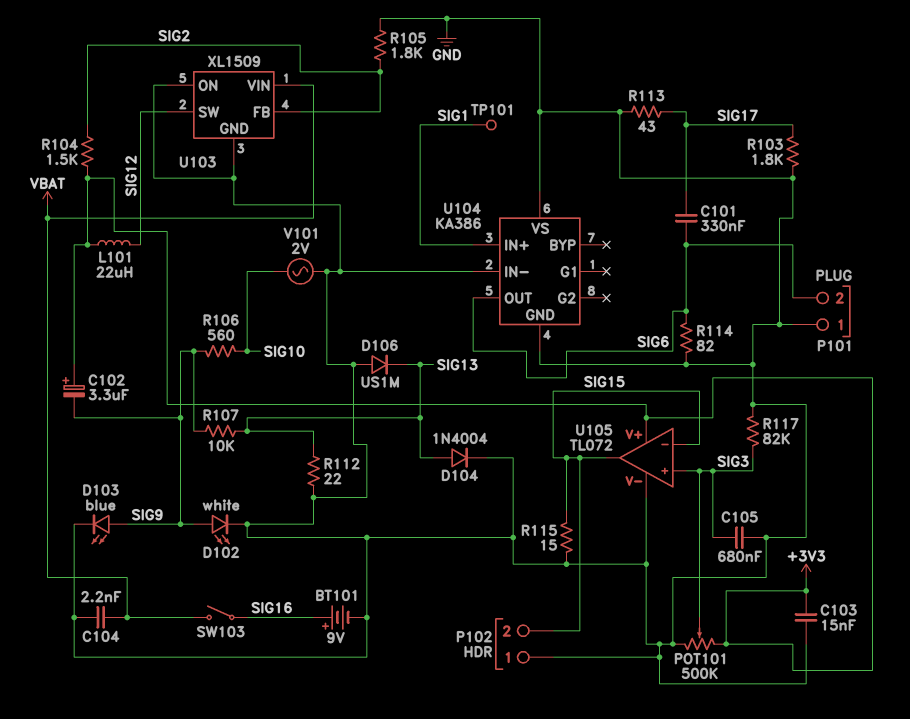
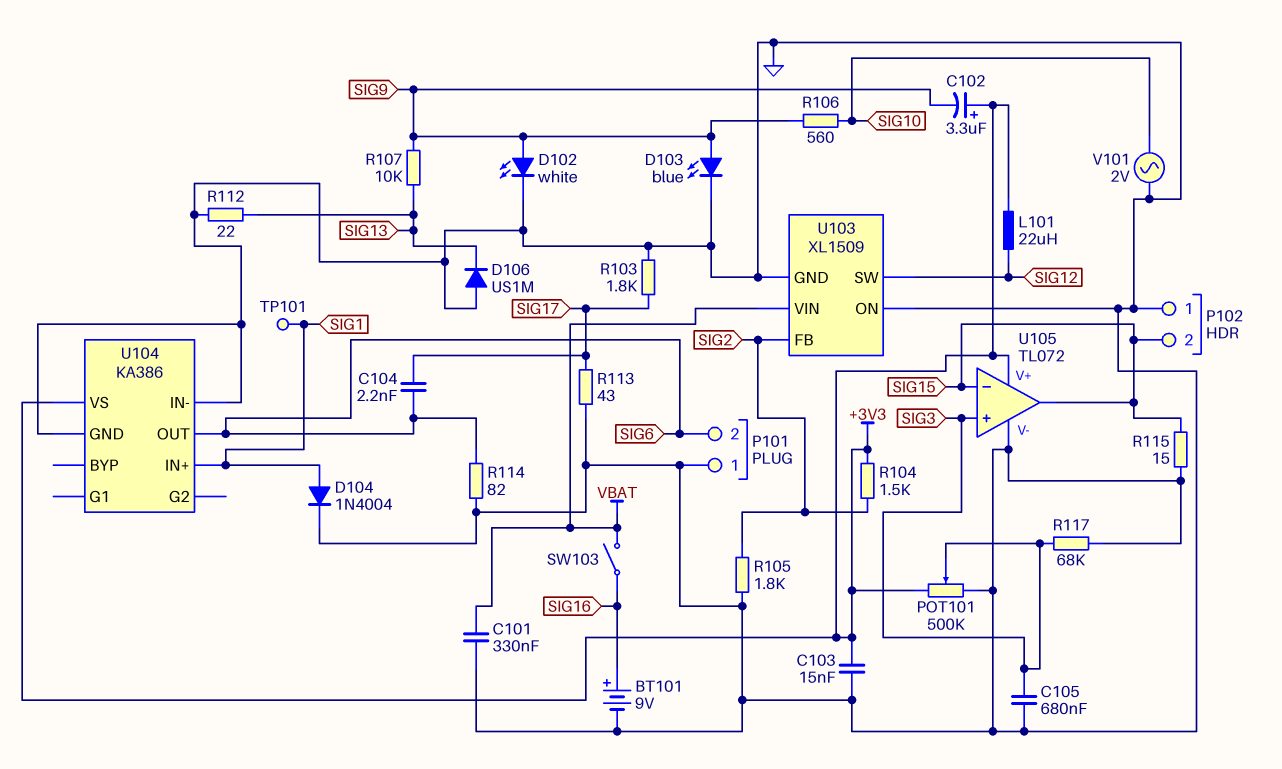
C101: 330nF (SIG6, SIG17) -> 330nF (GND, VBAT)
C104: 2.2nF (GND, VBAT) -> 2.2nF (SIG6, SIG17)
D104: diode 1N4004 (A SIG13, K GND) -> diode 1N4004 (A SIG1, K GND)
R117: 82k (GND, SIG3) -> 68k (GND, SIG3)
U104 pin VS: GND -> +3V3

